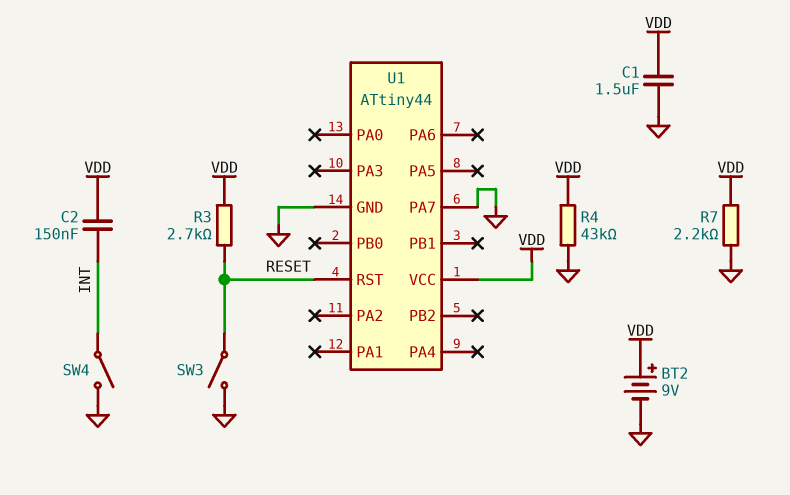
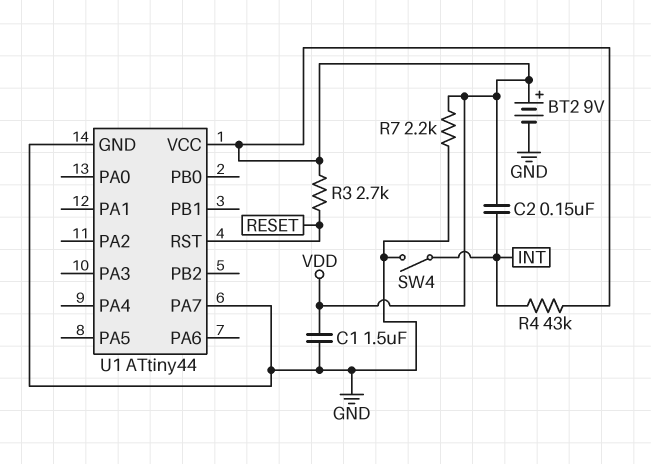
R4: 43k (GND, VDD) -> 43k (INT, VDD)
SW3: switch (GND, RESET) -> none

